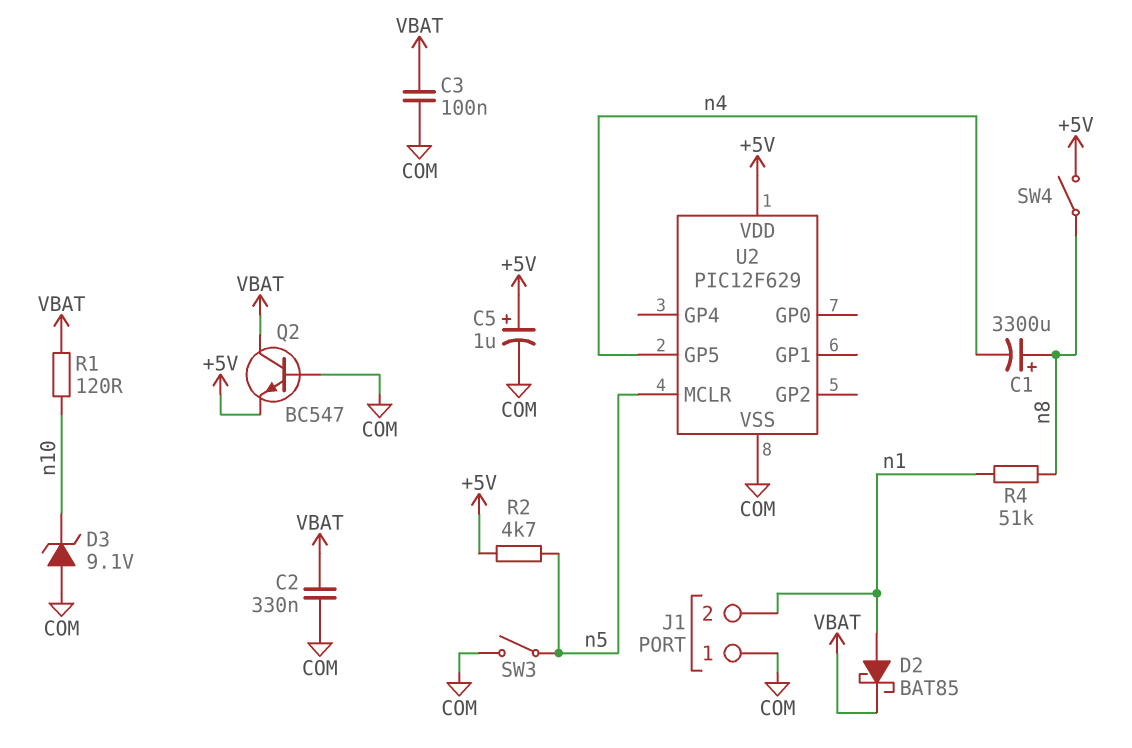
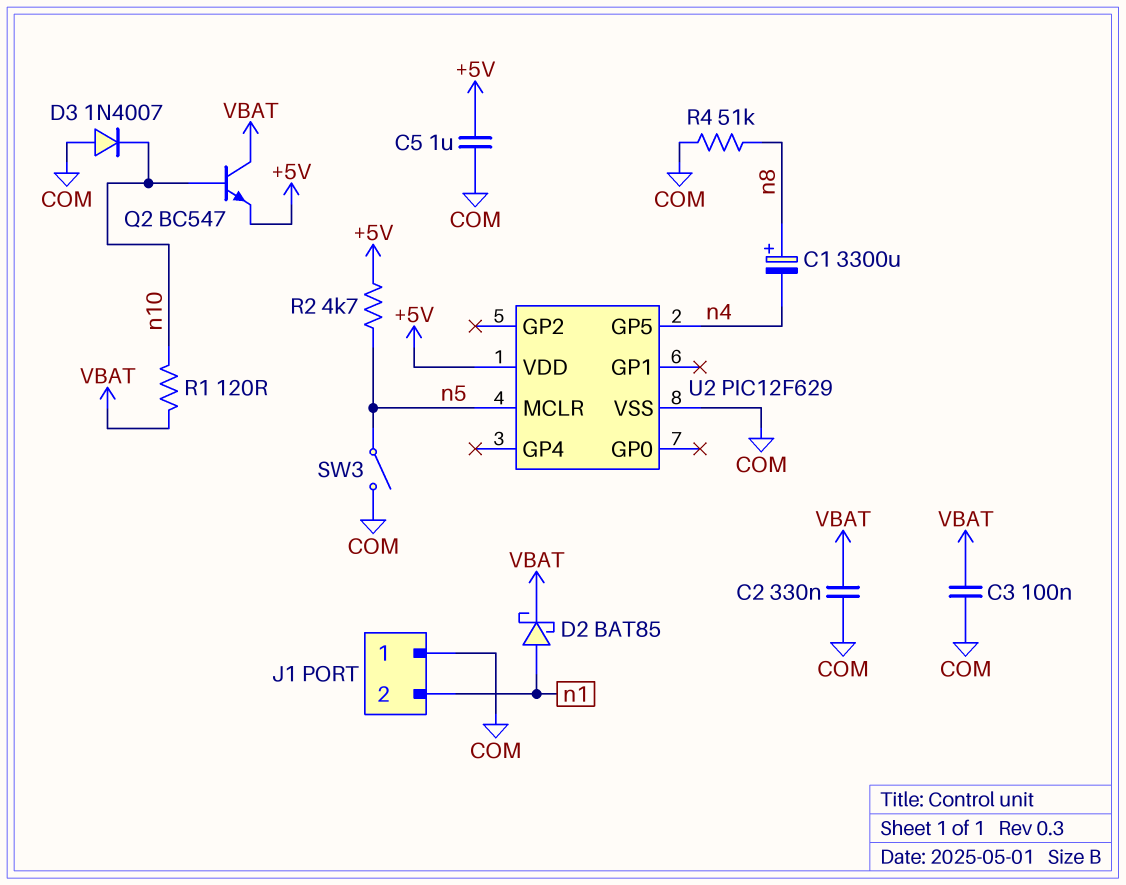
C5: 1uF (plus +5V, minus COM) -> 1uF (+5V, COM)
D3: zener 9.1V (A COM, K n10) -> diode 1N4007 (A COM, K n10)
Q2: NPN BC547 (B COM, C VBAT, E +5V) -> NPN BC547 (B n10, C VBAT, E +5V)
R4: 51k (n1, n8) -> 51k (COM, n8)
SW4: switch (+5V, n8) -> none

